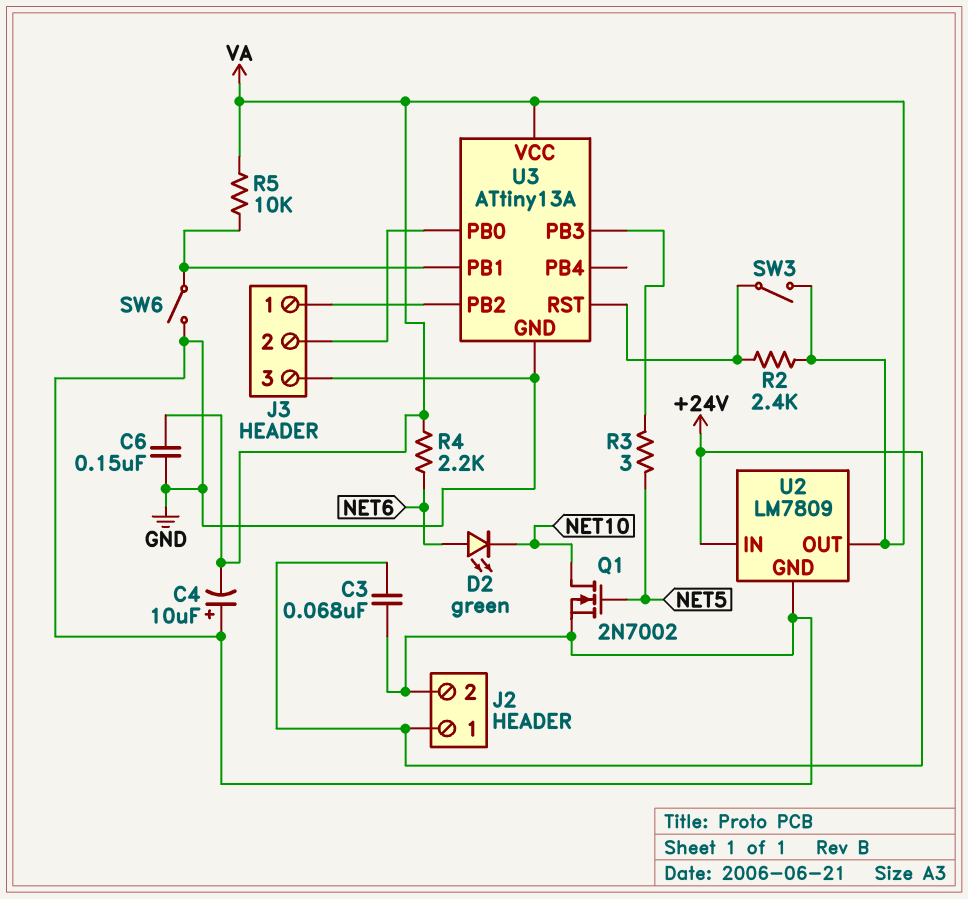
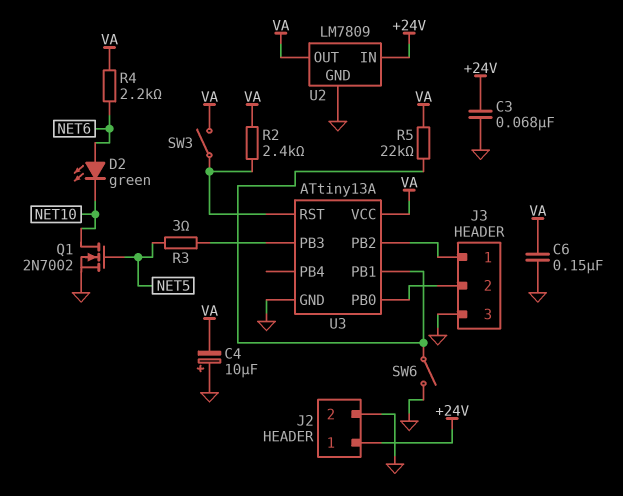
R5: 10k (U3/PB1, VA) -> 22k (U3/PB1, VA)

